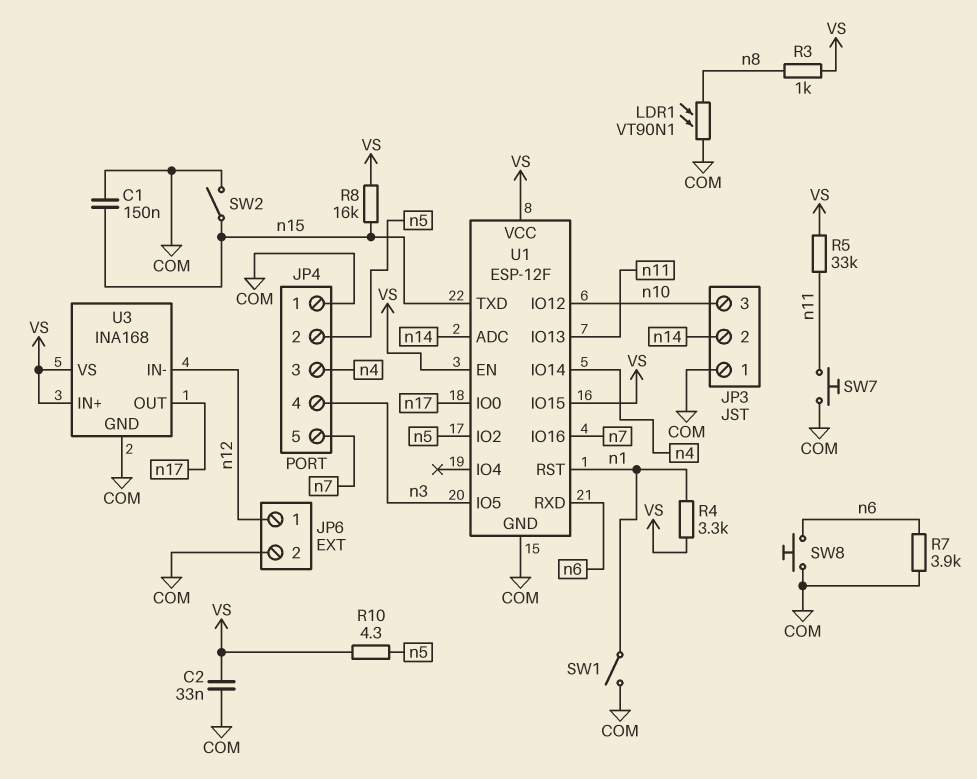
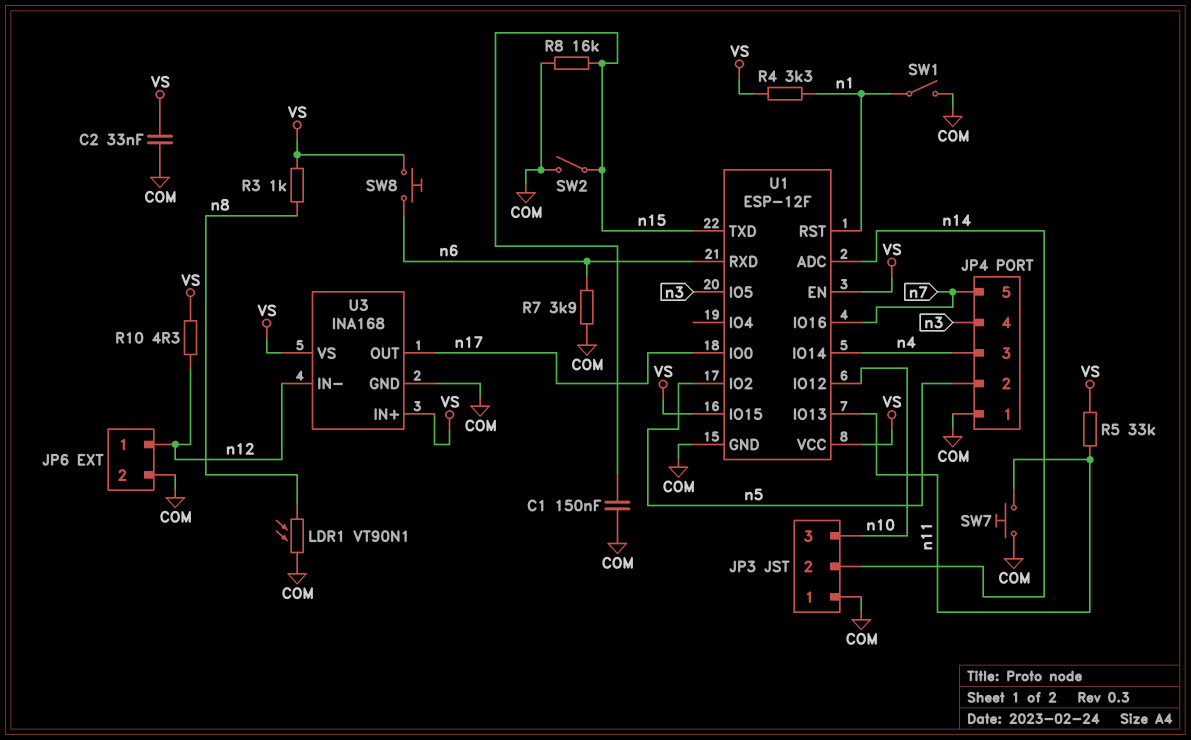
R8: 16k (VS, n15) -> 16k (COM, n15)
R10: 4.3 (VS, n5) -> 4.3 (VS, n12)
SW8: button (COM, n6) -> button (VS, n6)

